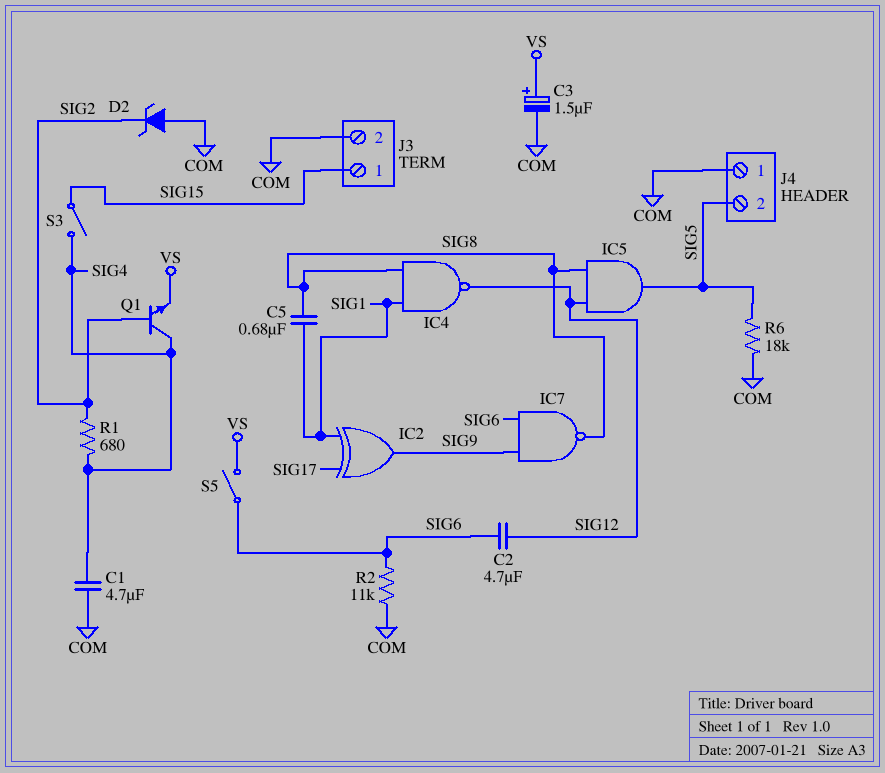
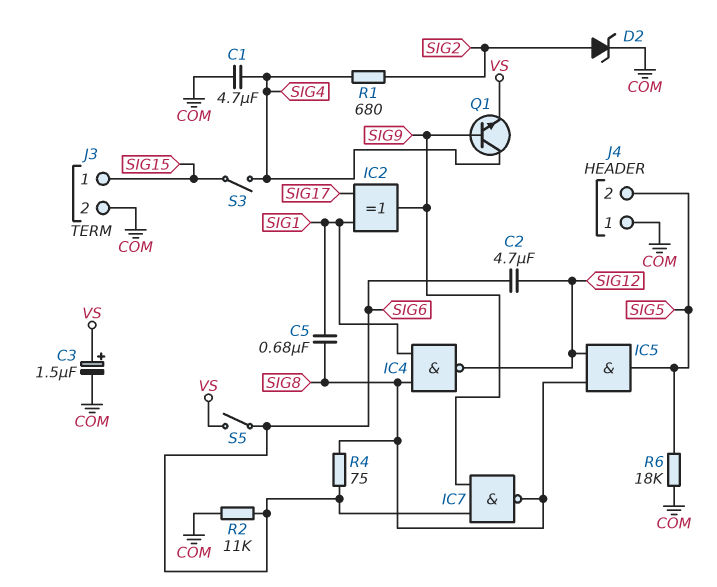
D2: zener (A COM, K SIG2) -> zener (A SIG2, K COM)
Q1: NPN (B SIG2, C SIG4, E VS) -> NPN (B SIG9, C SIG4, E VS)
R4: none -> 75 (SIG6, SIG8)

